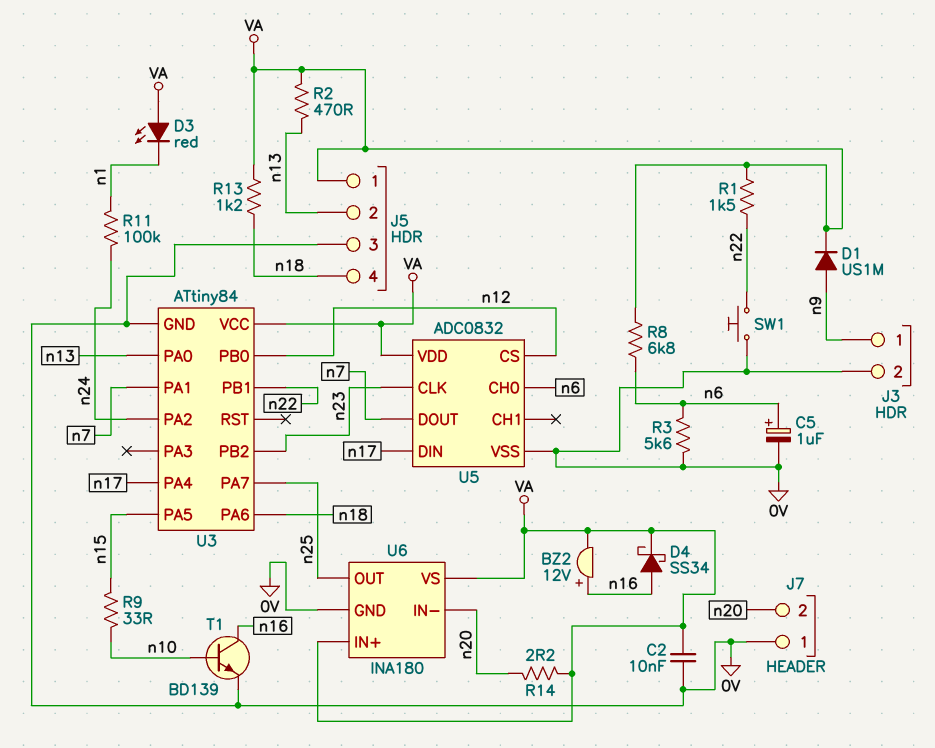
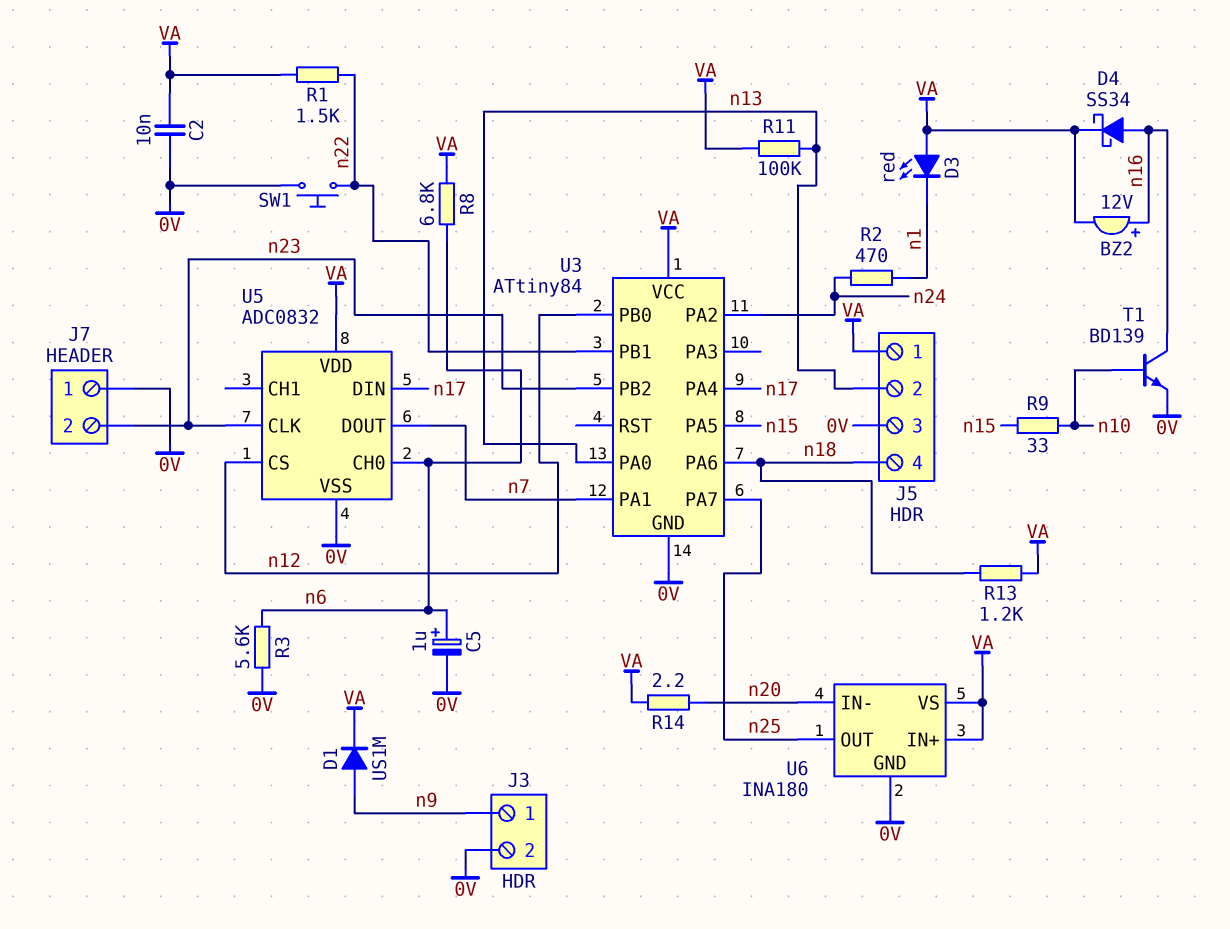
J7 pin 2: n20 -> n23
R2: 470 (VA, n13) -> 470 (n1, n24)
R11: 100k (n1, n24) -> 100k (VA, n13)

